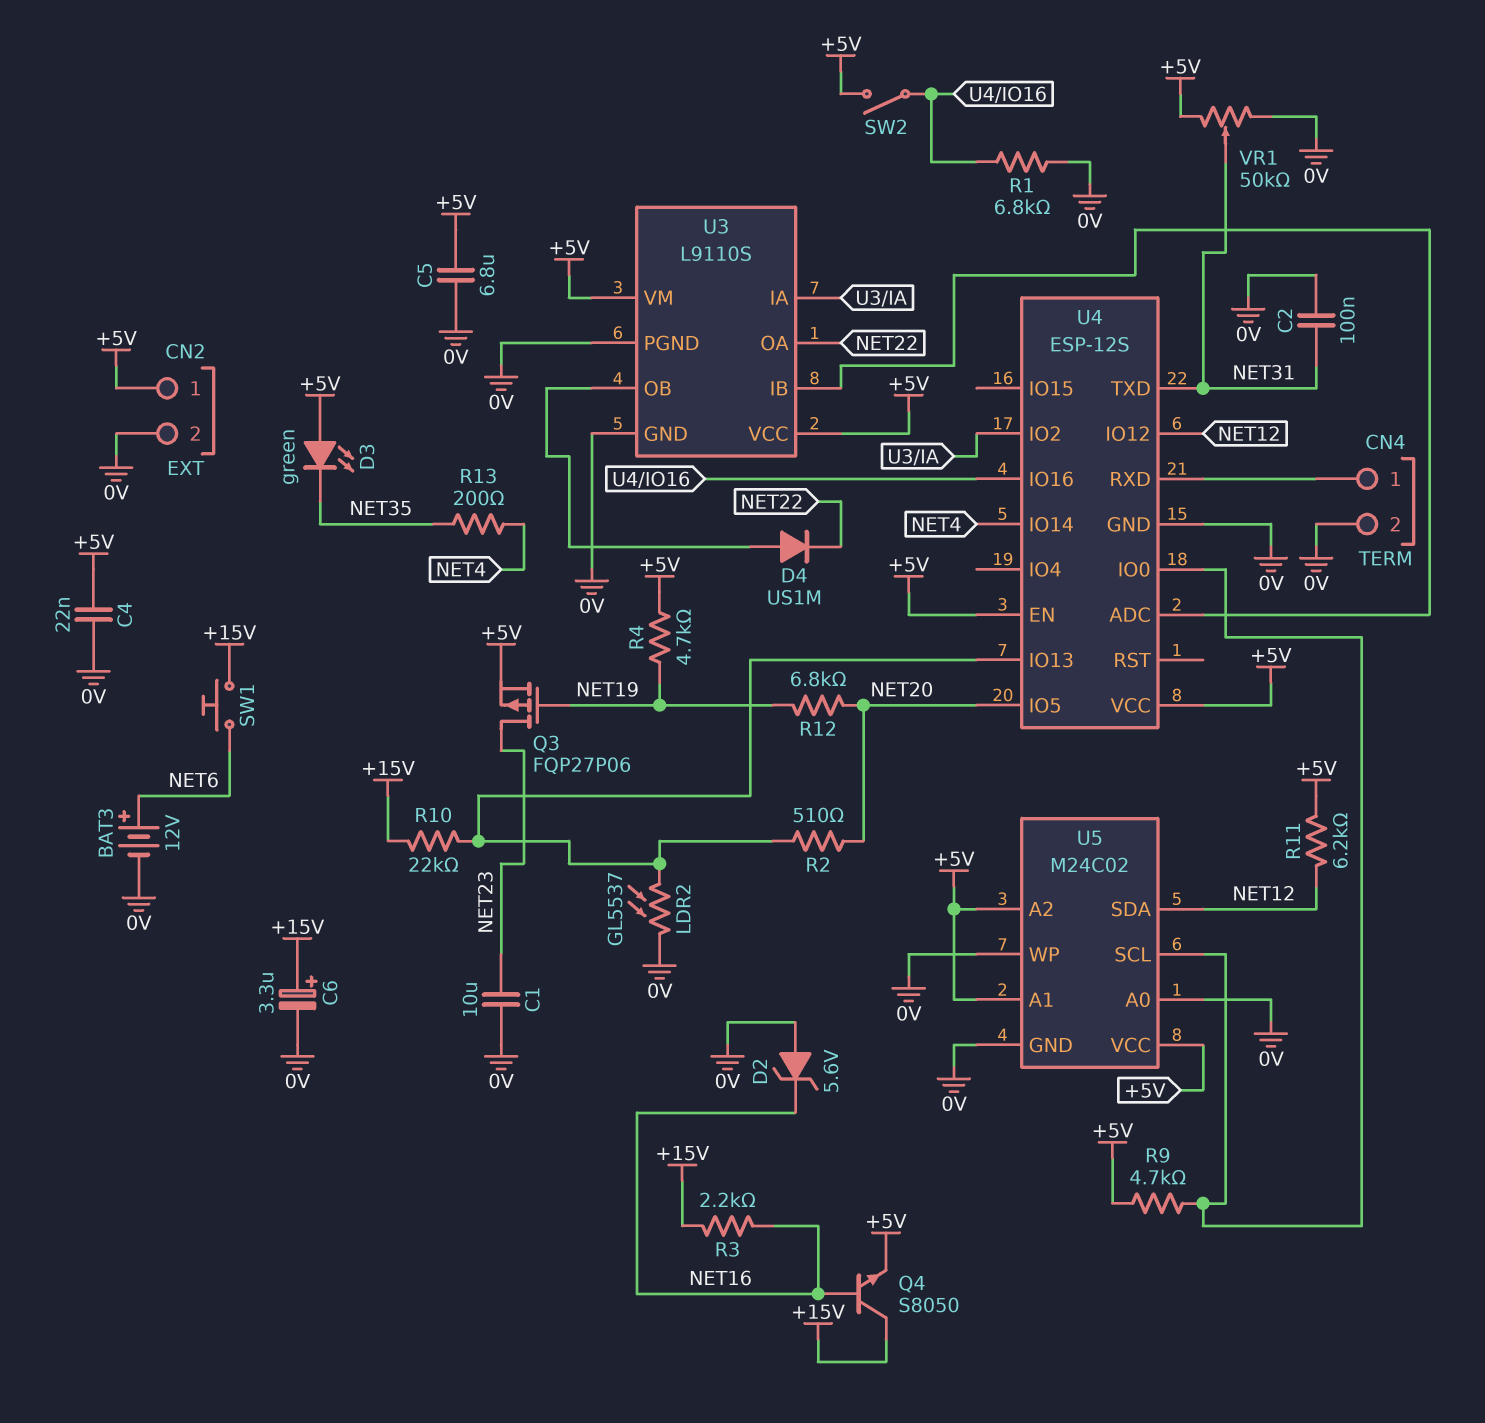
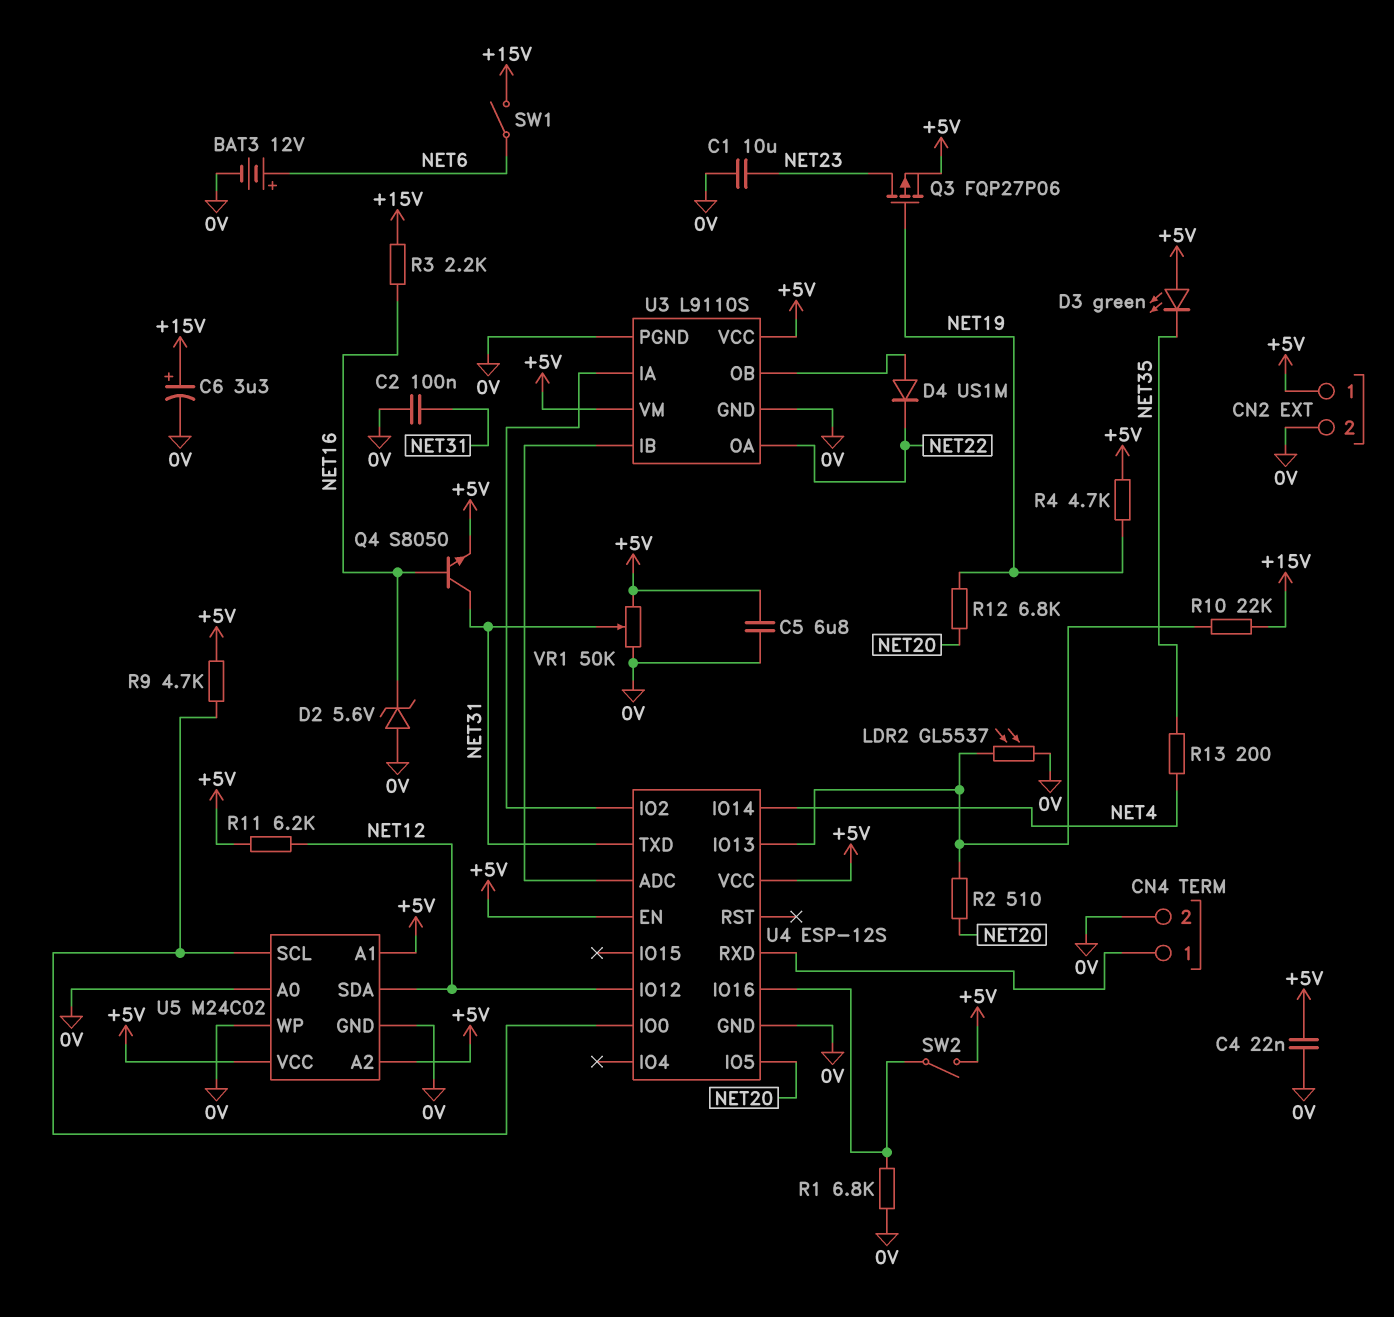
Q4: NPN S8050 (B NET16, C +15V, E +5V) -> NPN S8050 (B NET16, C NET31, E +5V)
SW1: button (+15V, NET6) -> switch (+15V, NET6)

